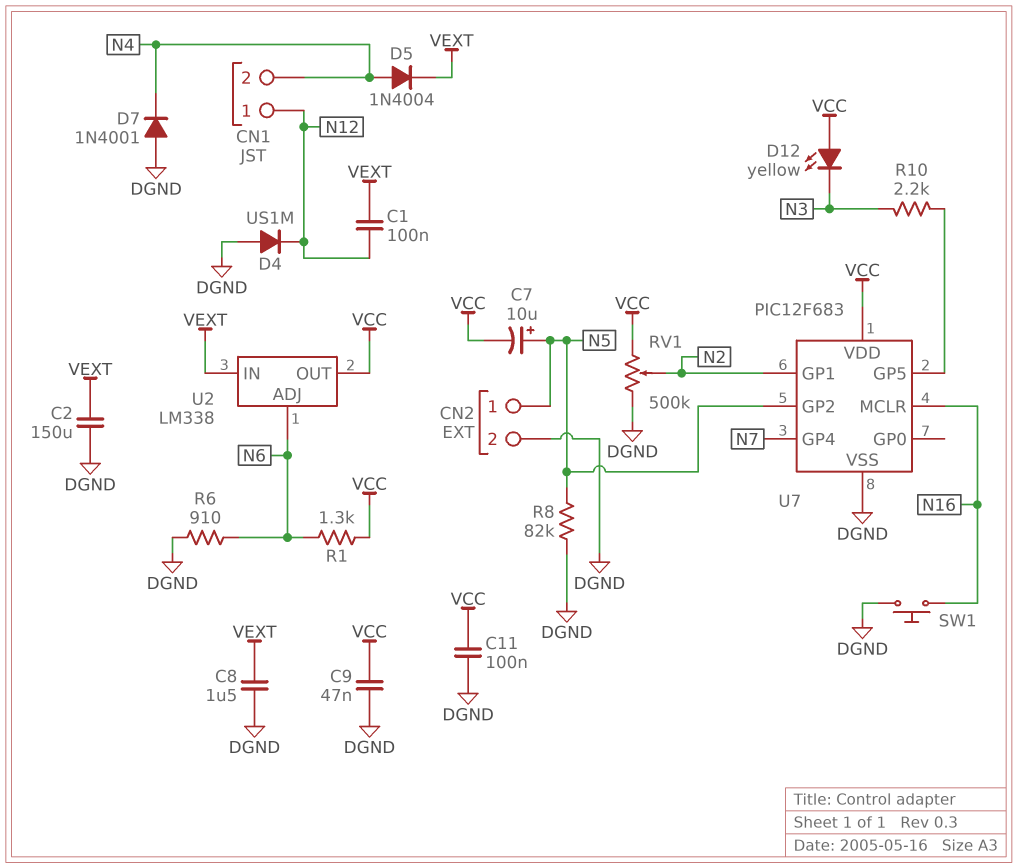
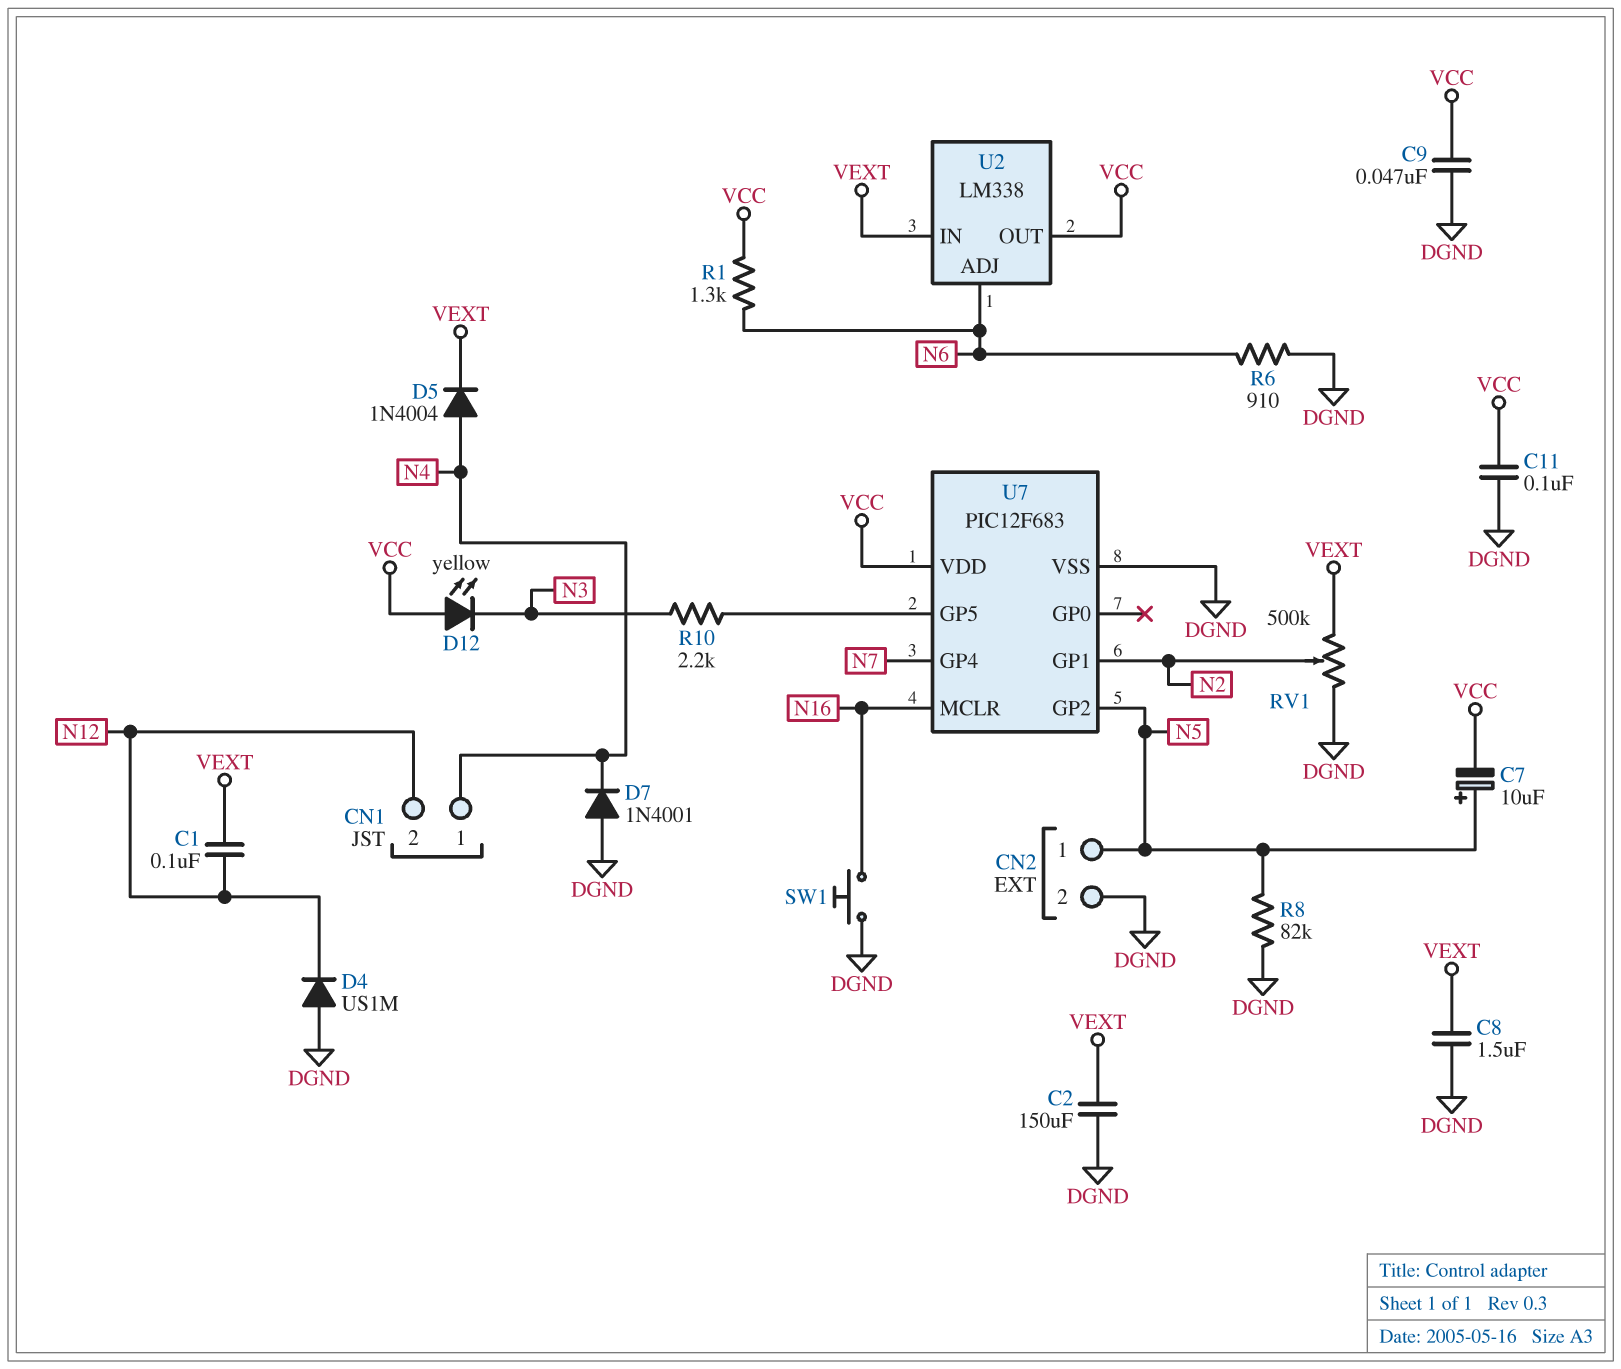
CN1 pin 1: N12 -> N4
CN1 pin 2: N4 -> N12
RV1: 500k (DGND, VCC, wiper N2) -> 500k (DGND, VEXT, wiper N2)

